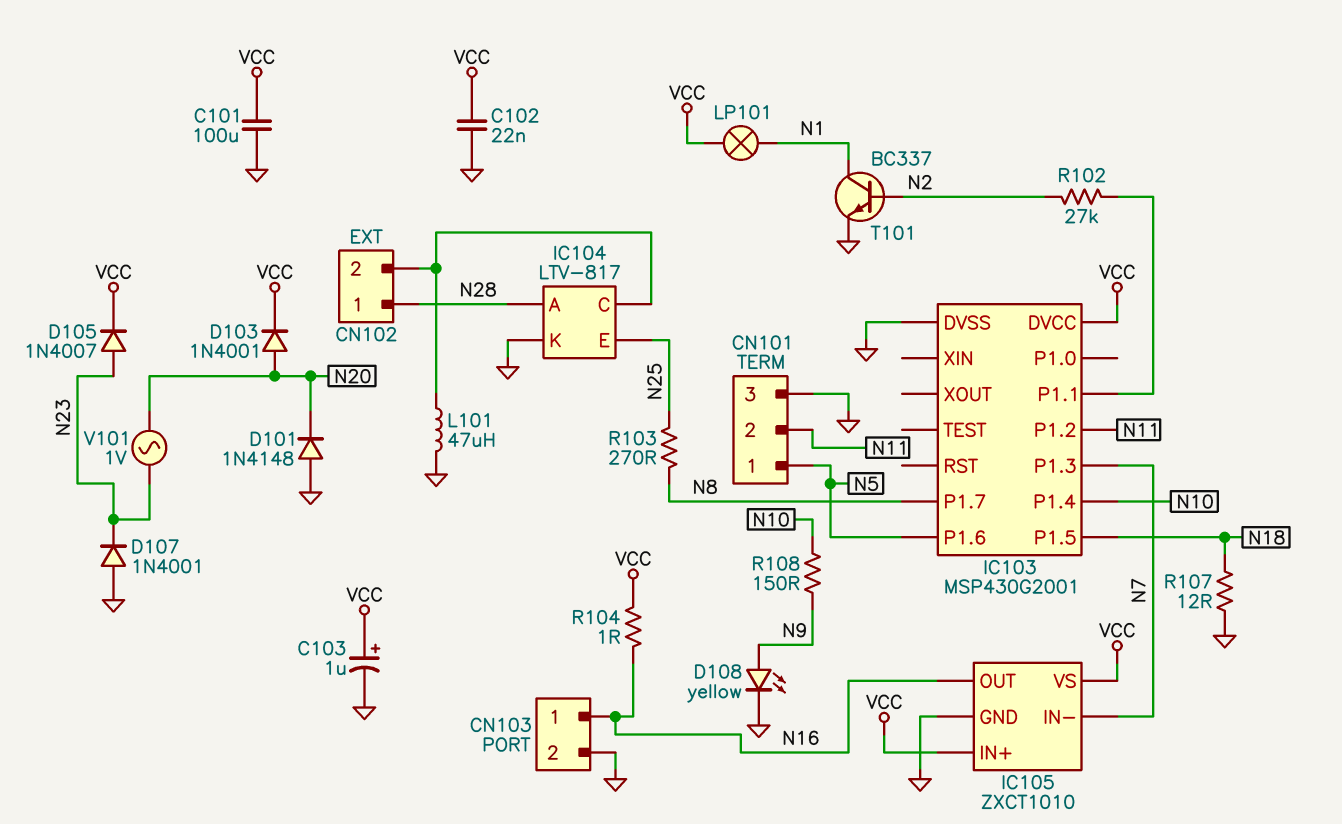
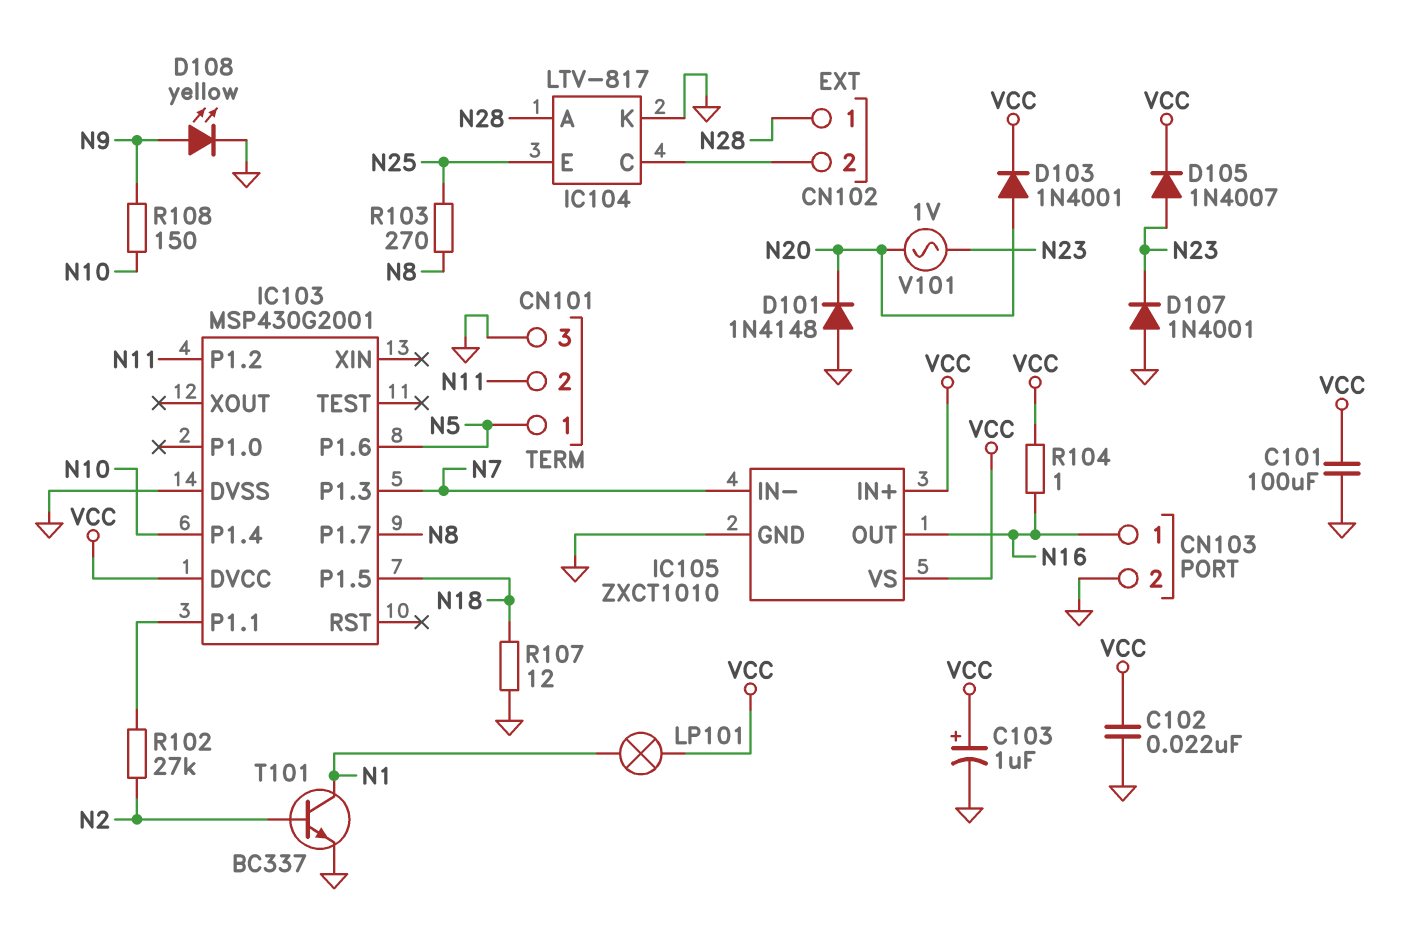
L101: 47uH (CN102/2, GND) -> none

